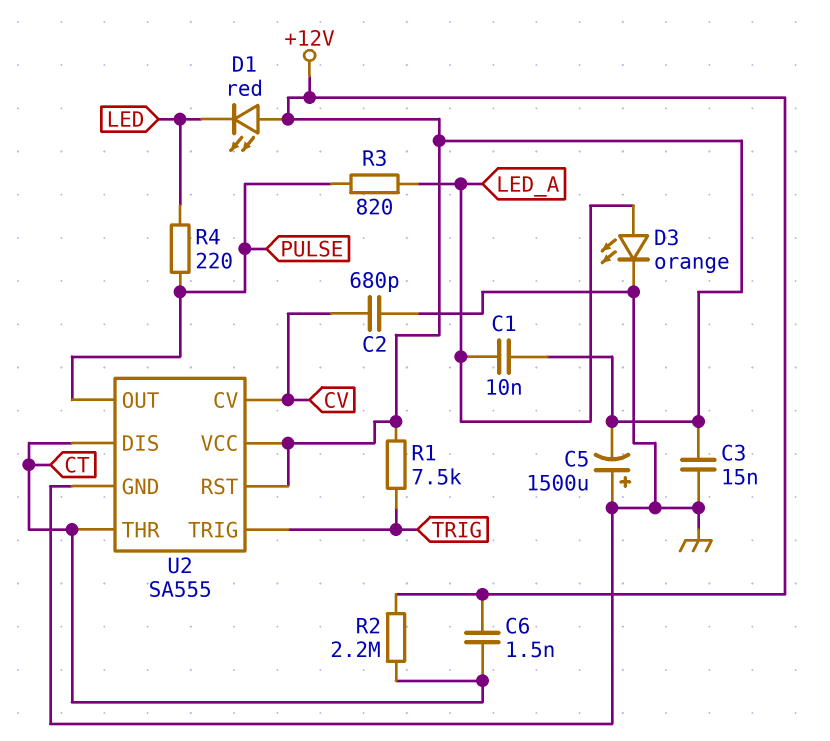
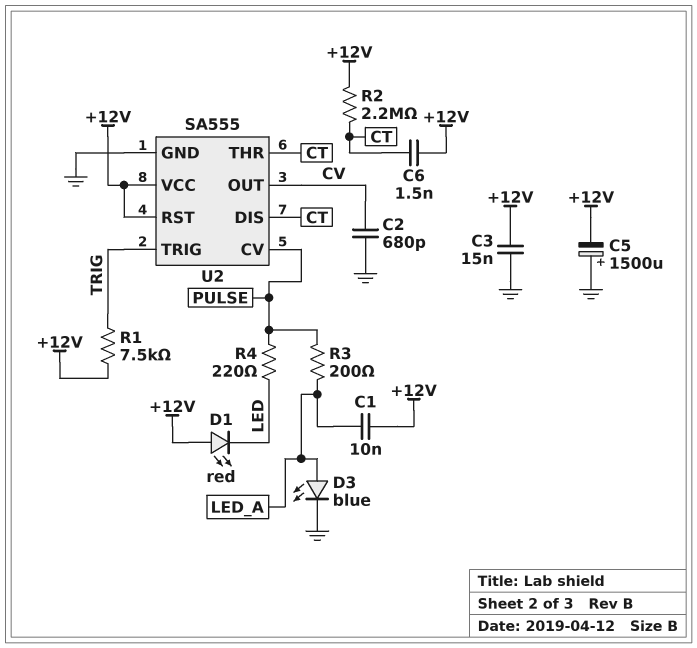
D3: LED orange (A LED_A, K GND) -> LED blue (A LED_A, K GND)
R3: 820 (LED_A, PULSE) -> 200 (LED_A, PULSE)
U2 pin CV: CV -> PULSE
U2 pin OUT: PULSE -> CV

